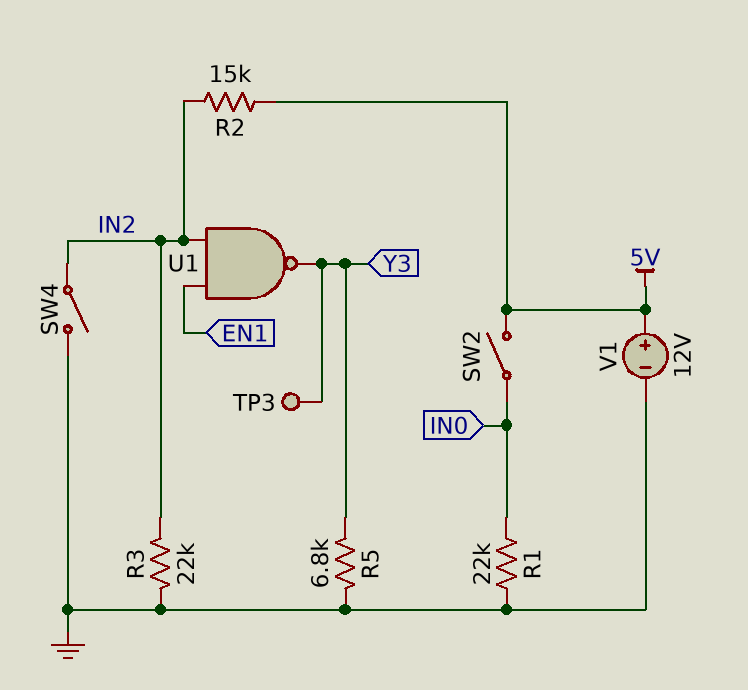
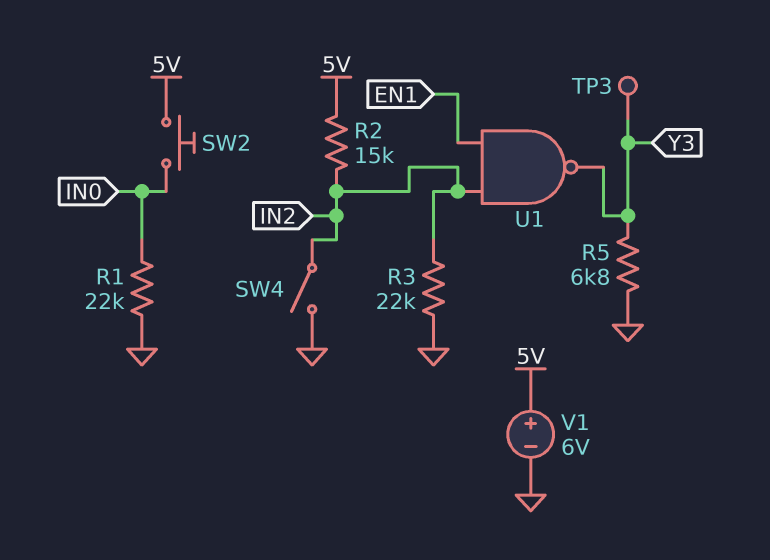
SW2: switch (5V, IN0) -> button (5V, IN0)
V1: 12V (plus 5V, minus GND) -> 6V (plus 5V, minus GND)

